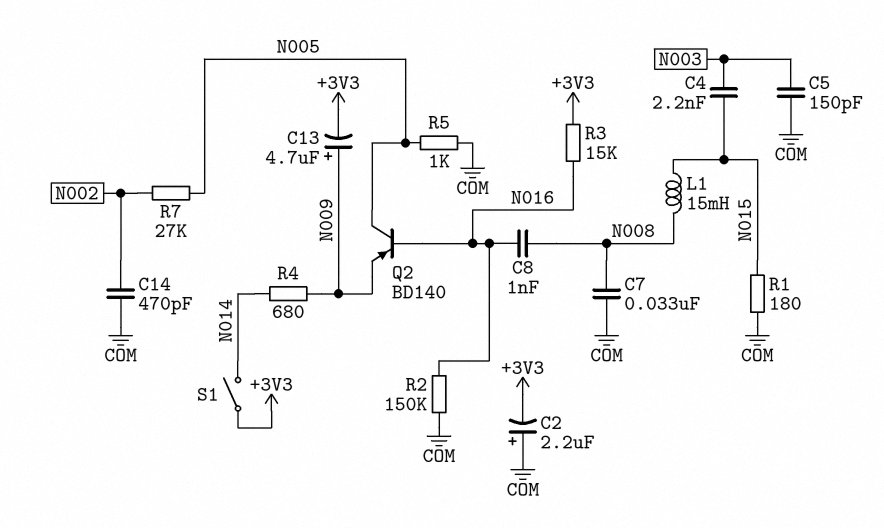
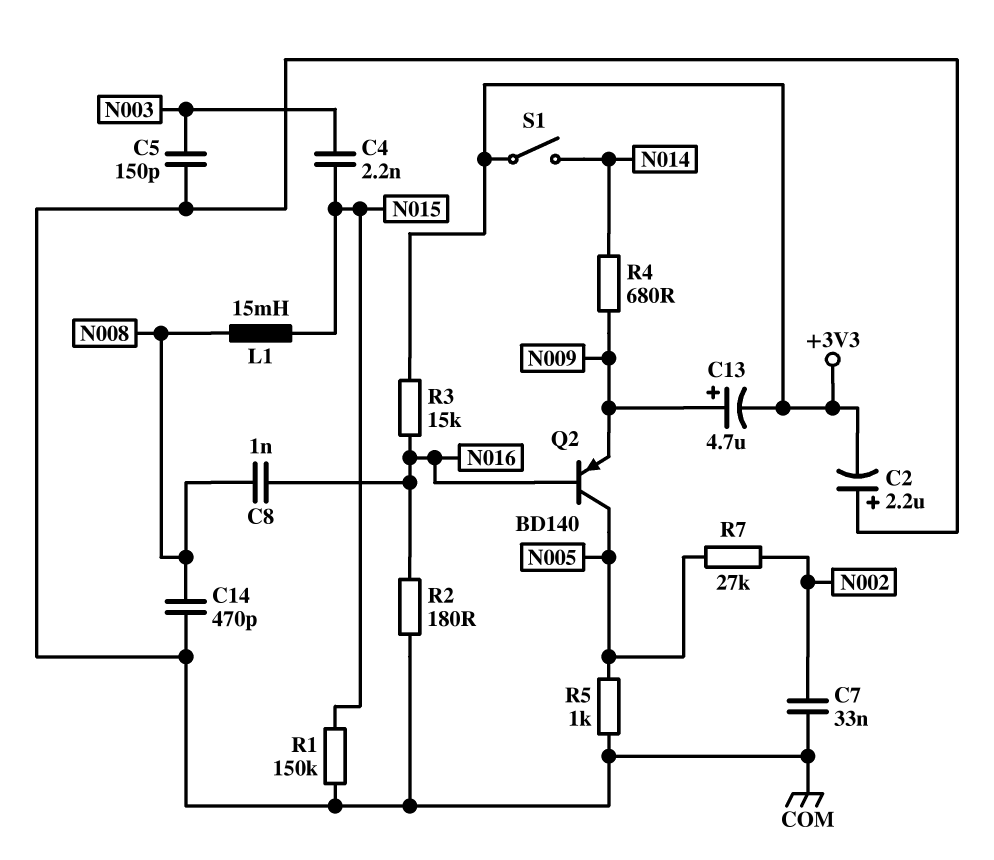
C7: 33nF (COM, N008) -> 33nF (COM, N002)
C14: 470pF (COM, N002) -> 470pF (COM, N008)
R1: 180 (COM, N015) -> 150k (COM, N015)
R2: 150k (COM, N016) -> 180 (COM, N016)

